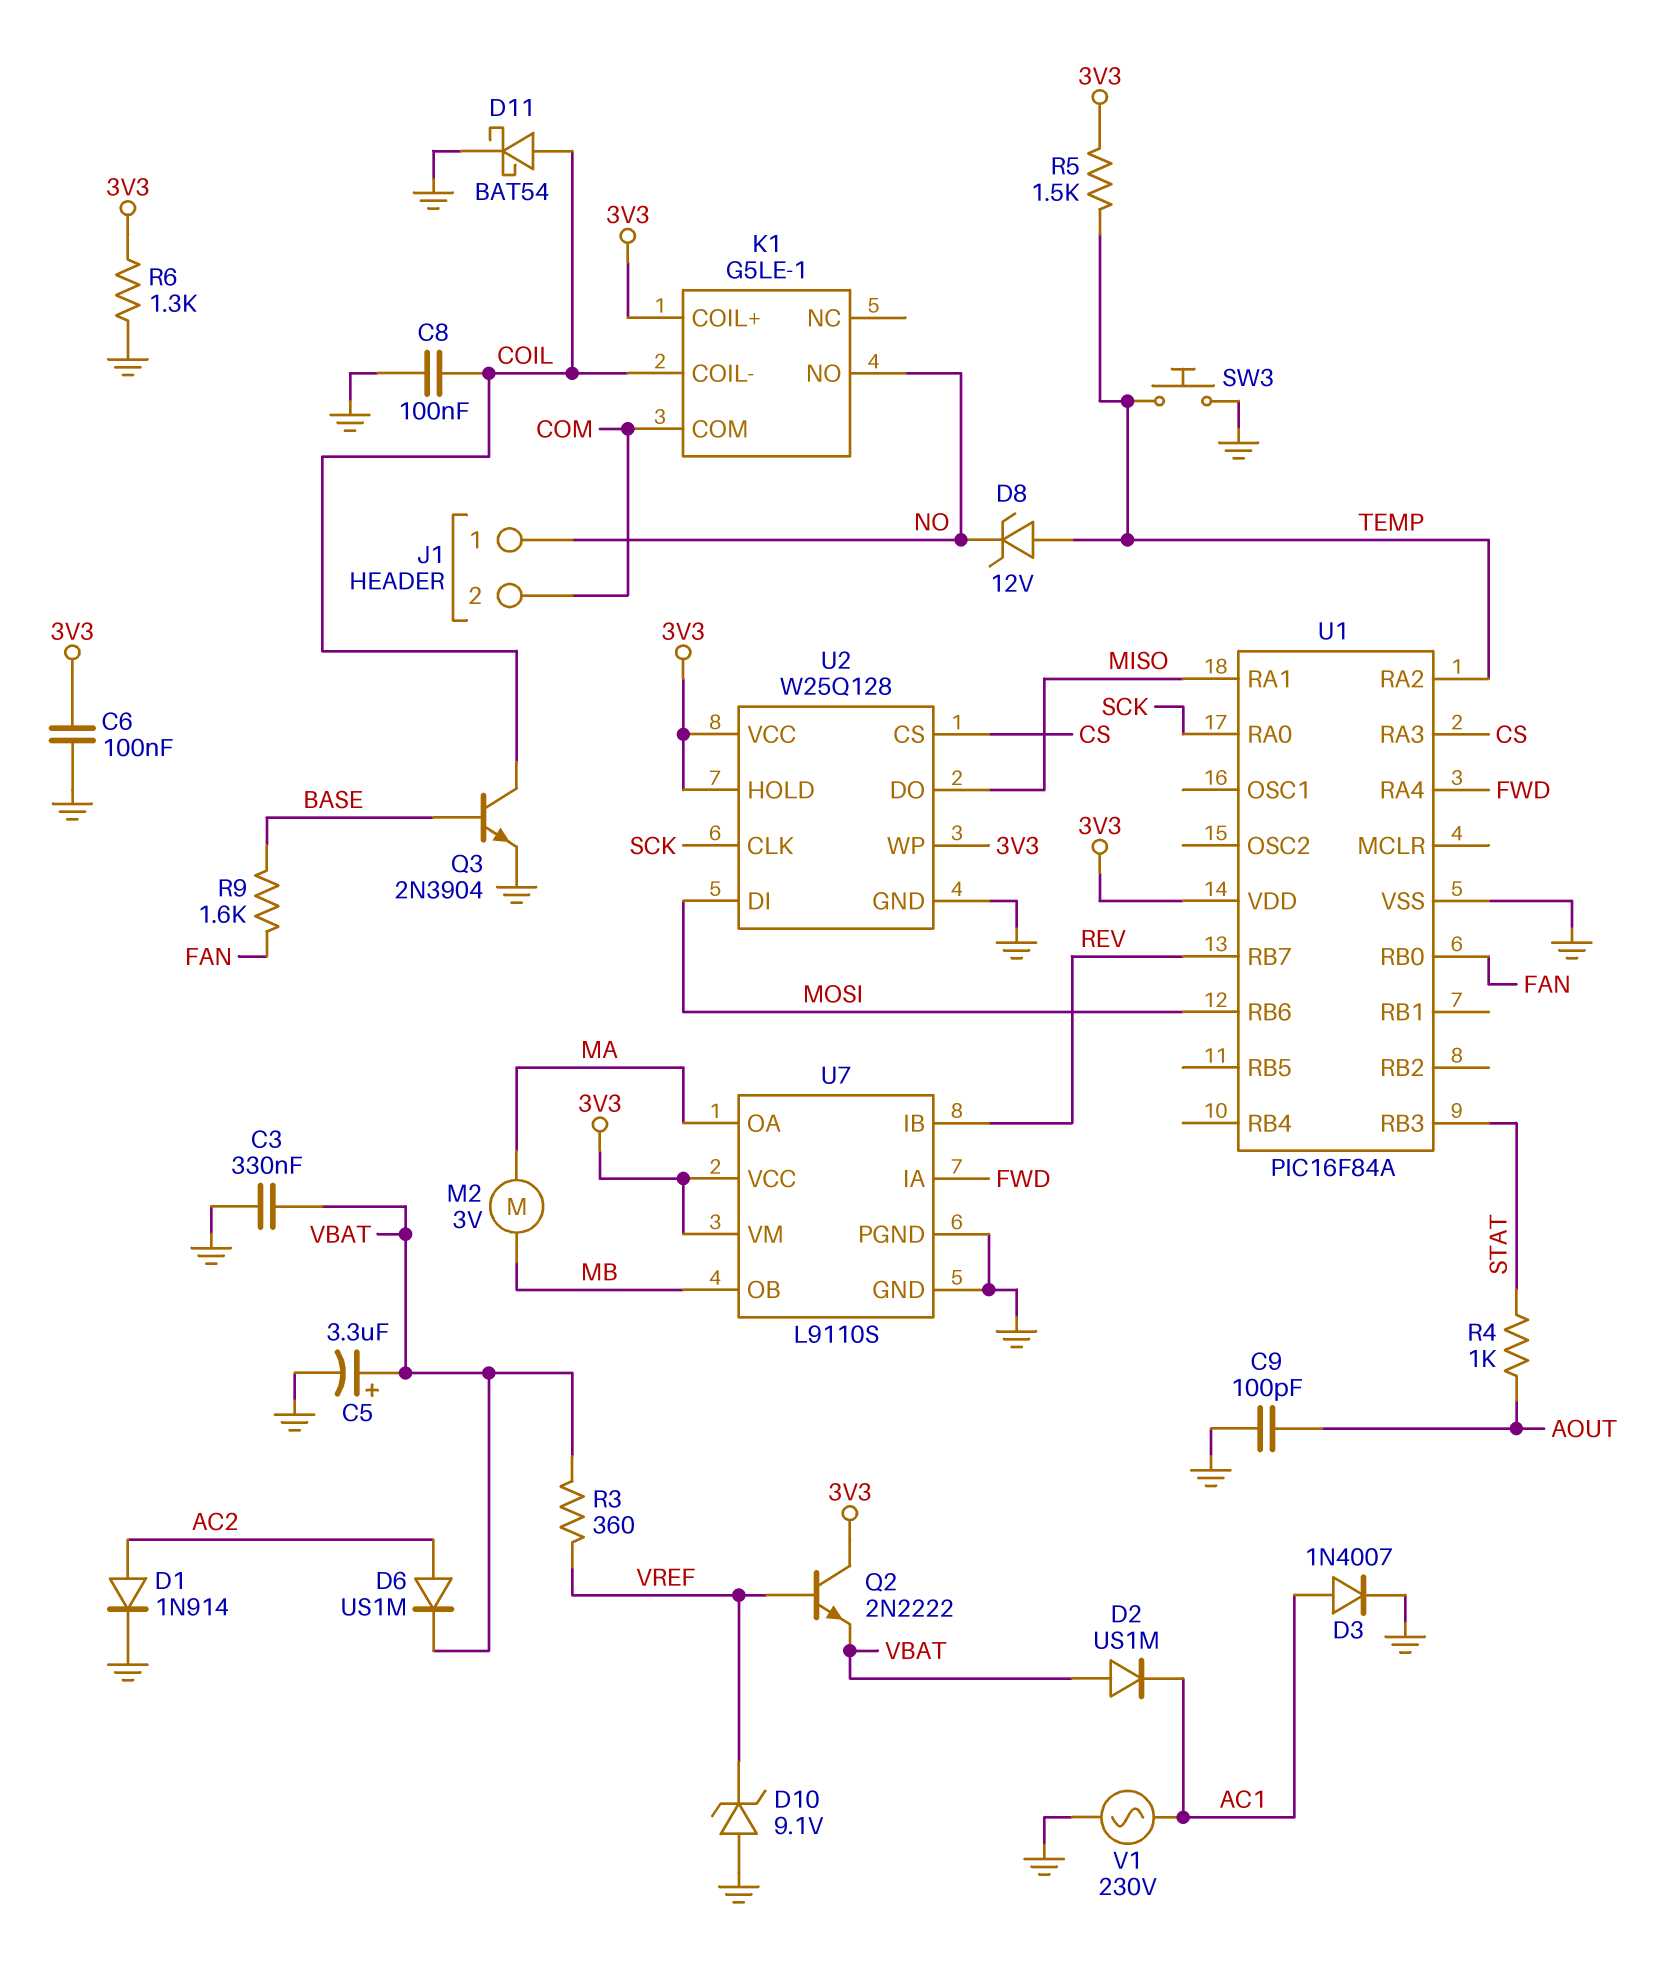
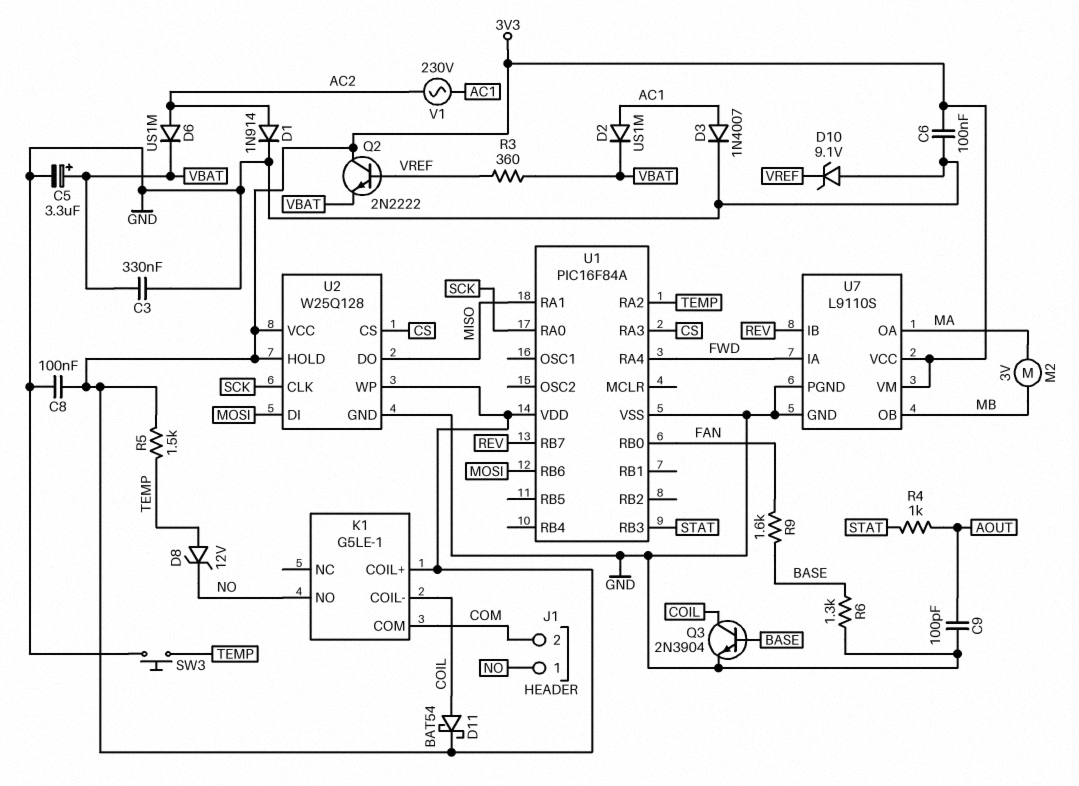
C8: 100nF (COIL, GND) -> 100nF (3V3, GND)
D2: diode US1M (A VBAT, K AC1) -> diode US1M (A AC1, K VBAT)
D11: schottky BAT54 (A COIL, K GND) -> schottky BAT54 (A COIL, K 3V3)
R6: 1.3k (3V3, GND) -> 1.3k (BASE, GND)
V1: AC 230V (AC1, GND) -> AC 230V (AC1, AC2)

